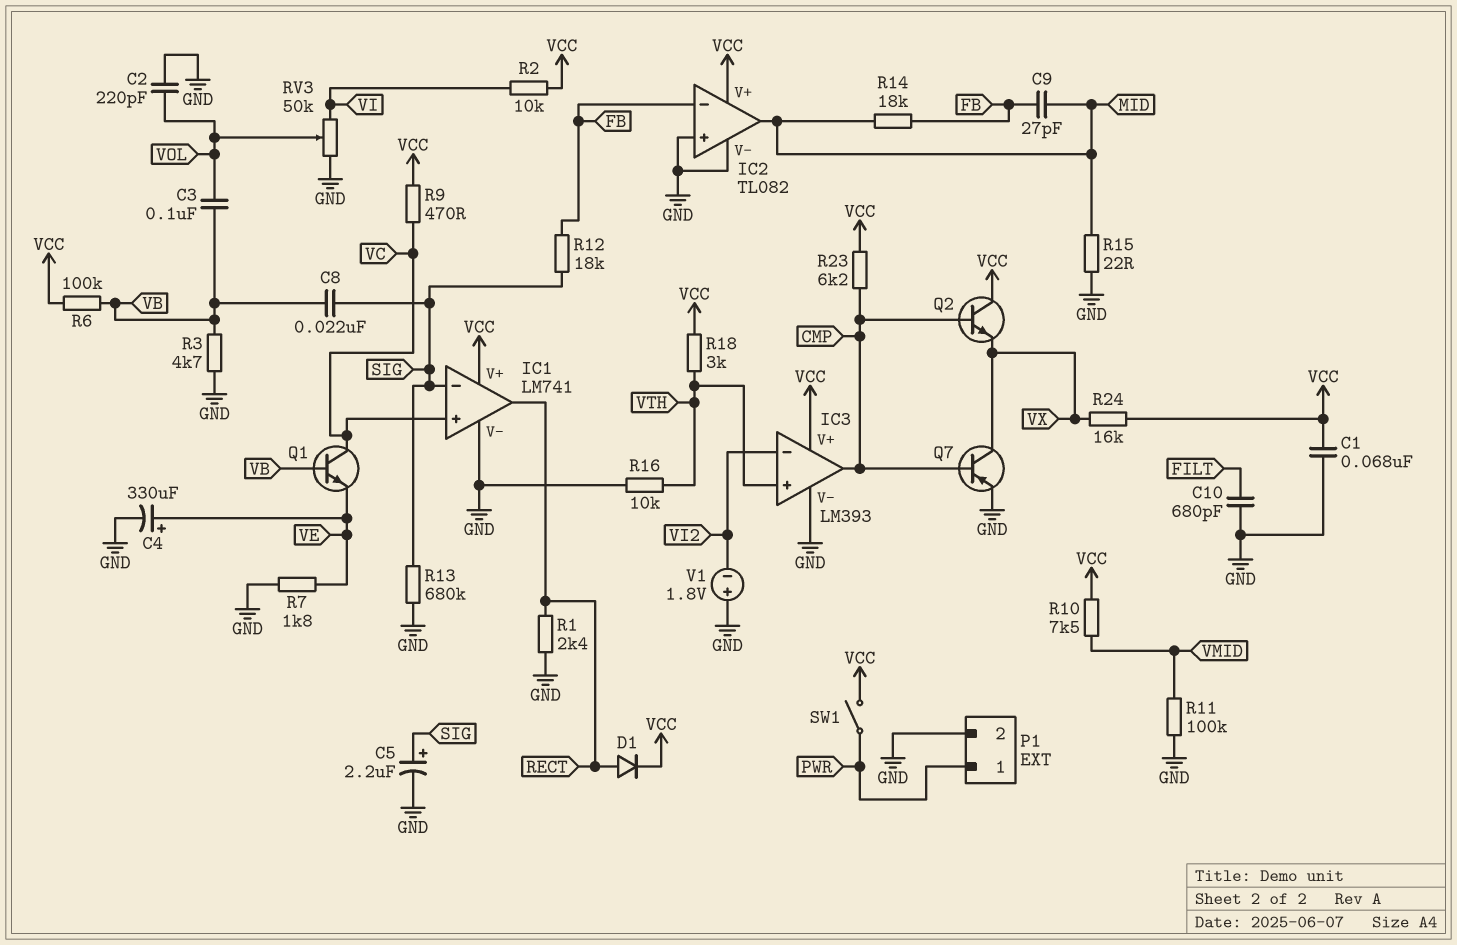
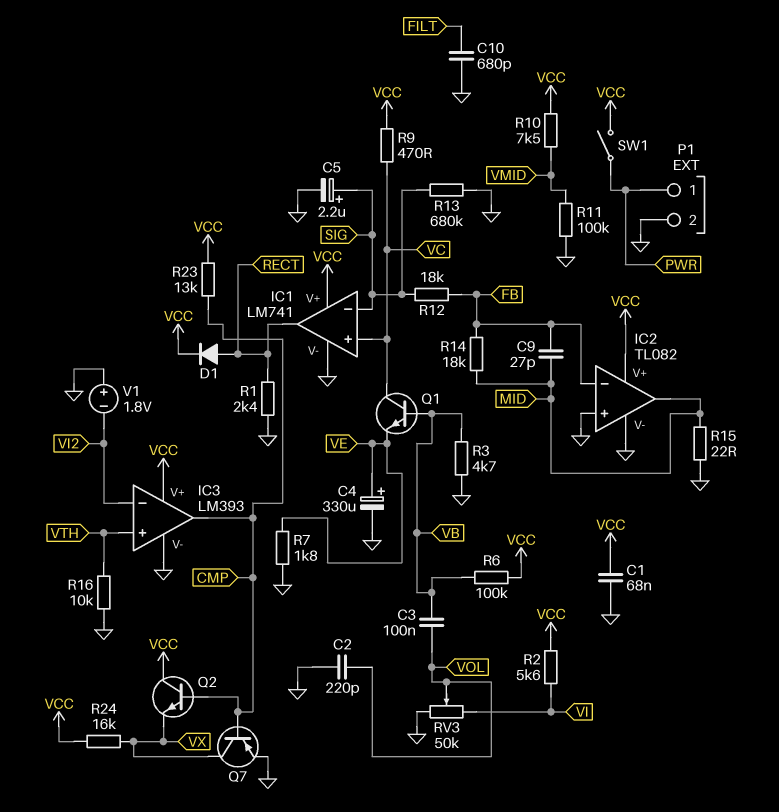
C8: 22nF (SIG, VB) -> none
R2: 10k (VCC, VI) -> 5.6k (VCC, VI)
R18: 3k (VCC, VTH) -> none
R23: 6.2k (CMP, VCC) -> 13k (CMP, VCC)

